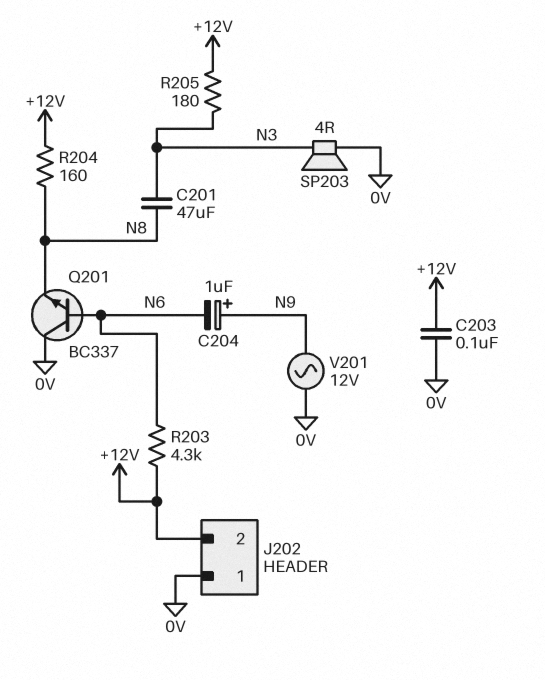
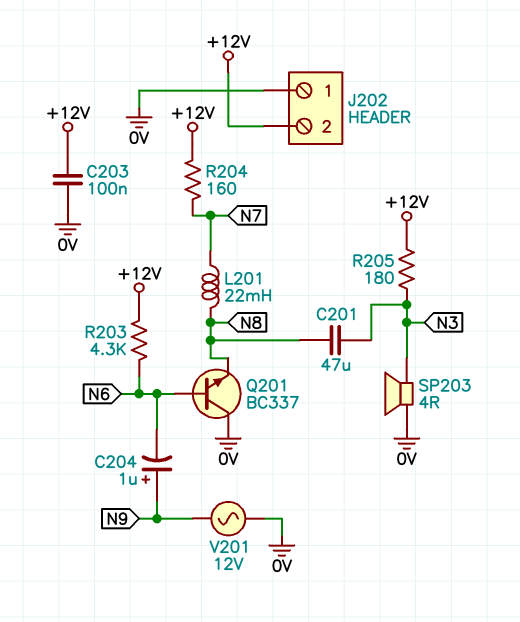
L201: none -> 22mH (N7, N8)
R204: 160 (+12V, N8) -> 160 (+12V, N7)

